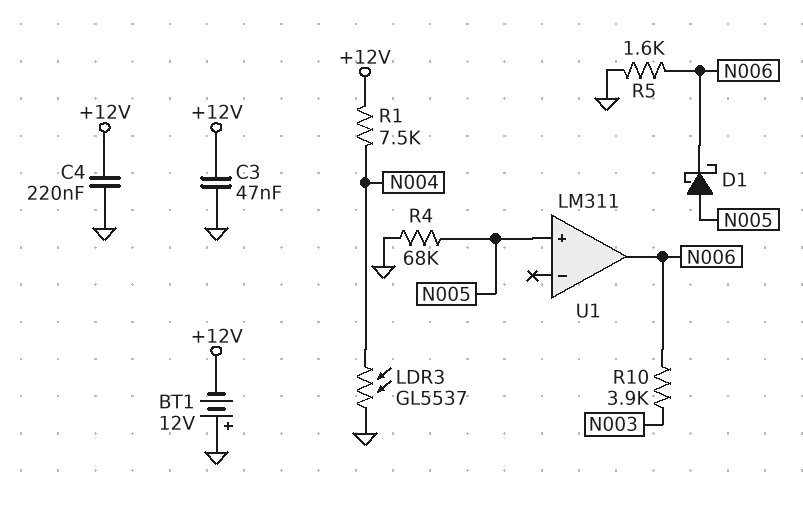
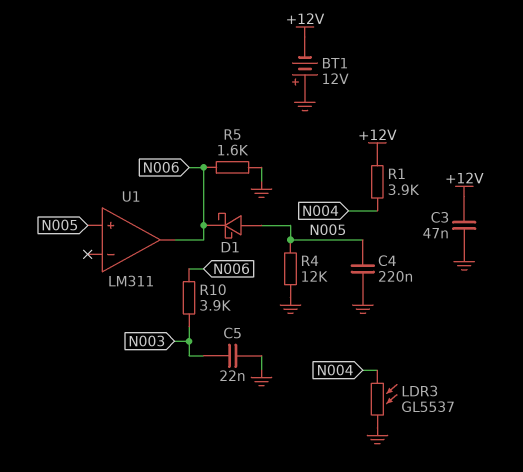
C4: 220nF (+12V, GND) -> 220nF (GND, N005)
C5: none -> 22nF (GND, N003)
R1: 7.5k (+12V, N004) -> 3.9k (+12V, N004)
R4: 68k (GND, N005) -> 12k (GND, N005)

